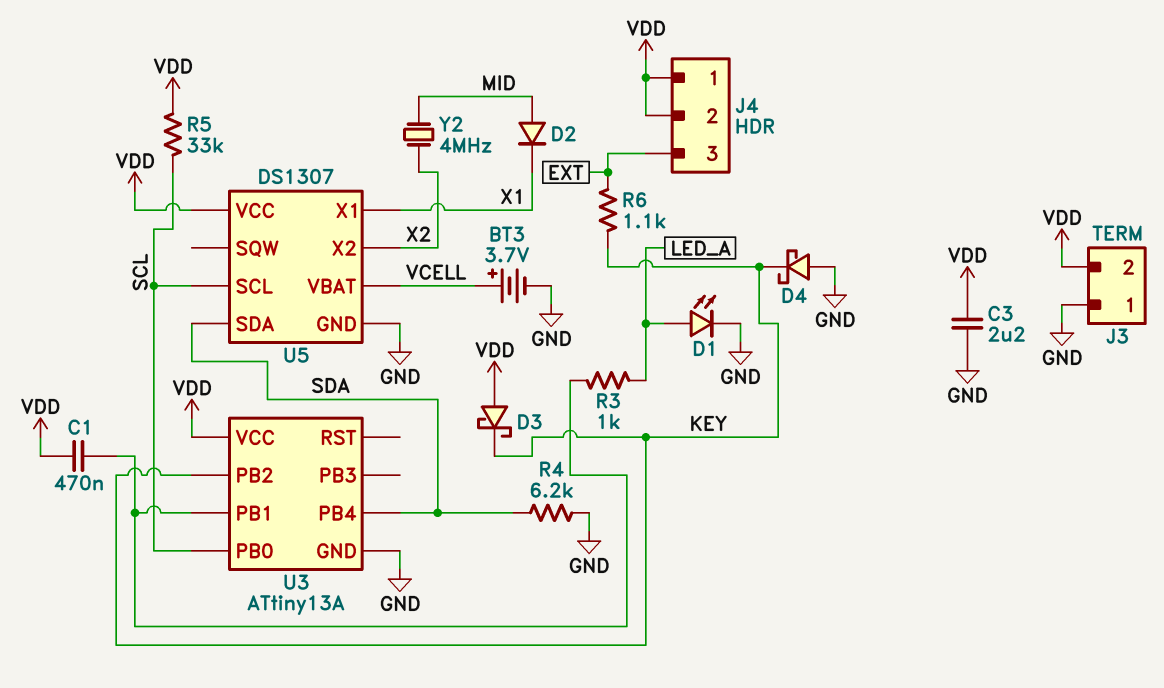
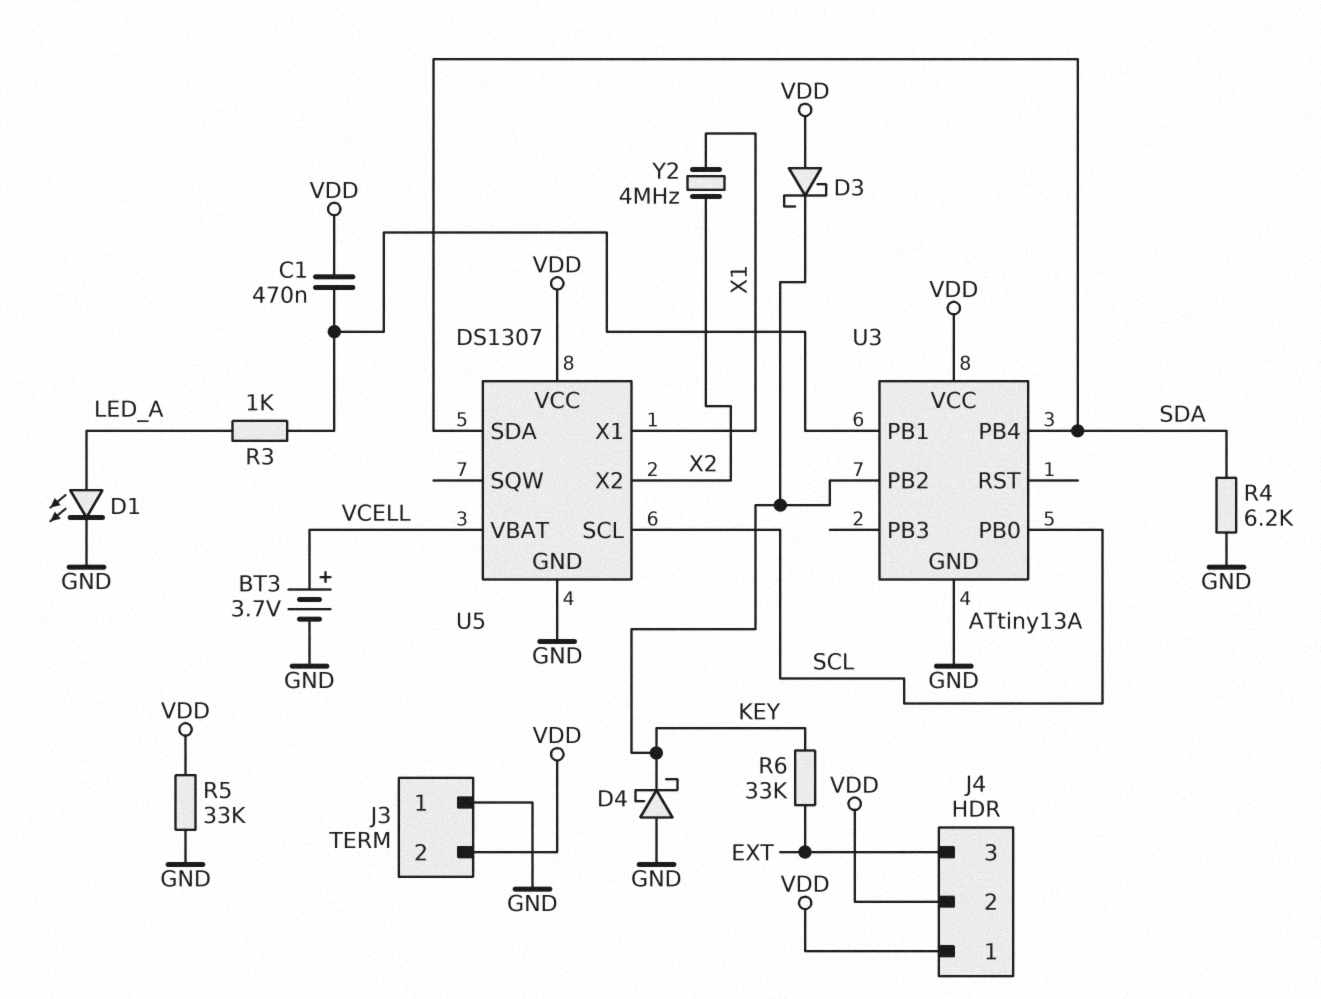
C3: 2.2uF (GND, VDD) -> none
D2: diode (A MID, K X1) -> none
R5: 33k (SCL, VDD) -> 33k (GND, VDD)
R6: 1.1k (EXT, KEY) -> 33k (EXT, KEY)
Y2: 4MHz (MID, X2) -> 4MHz (X1, X2)

